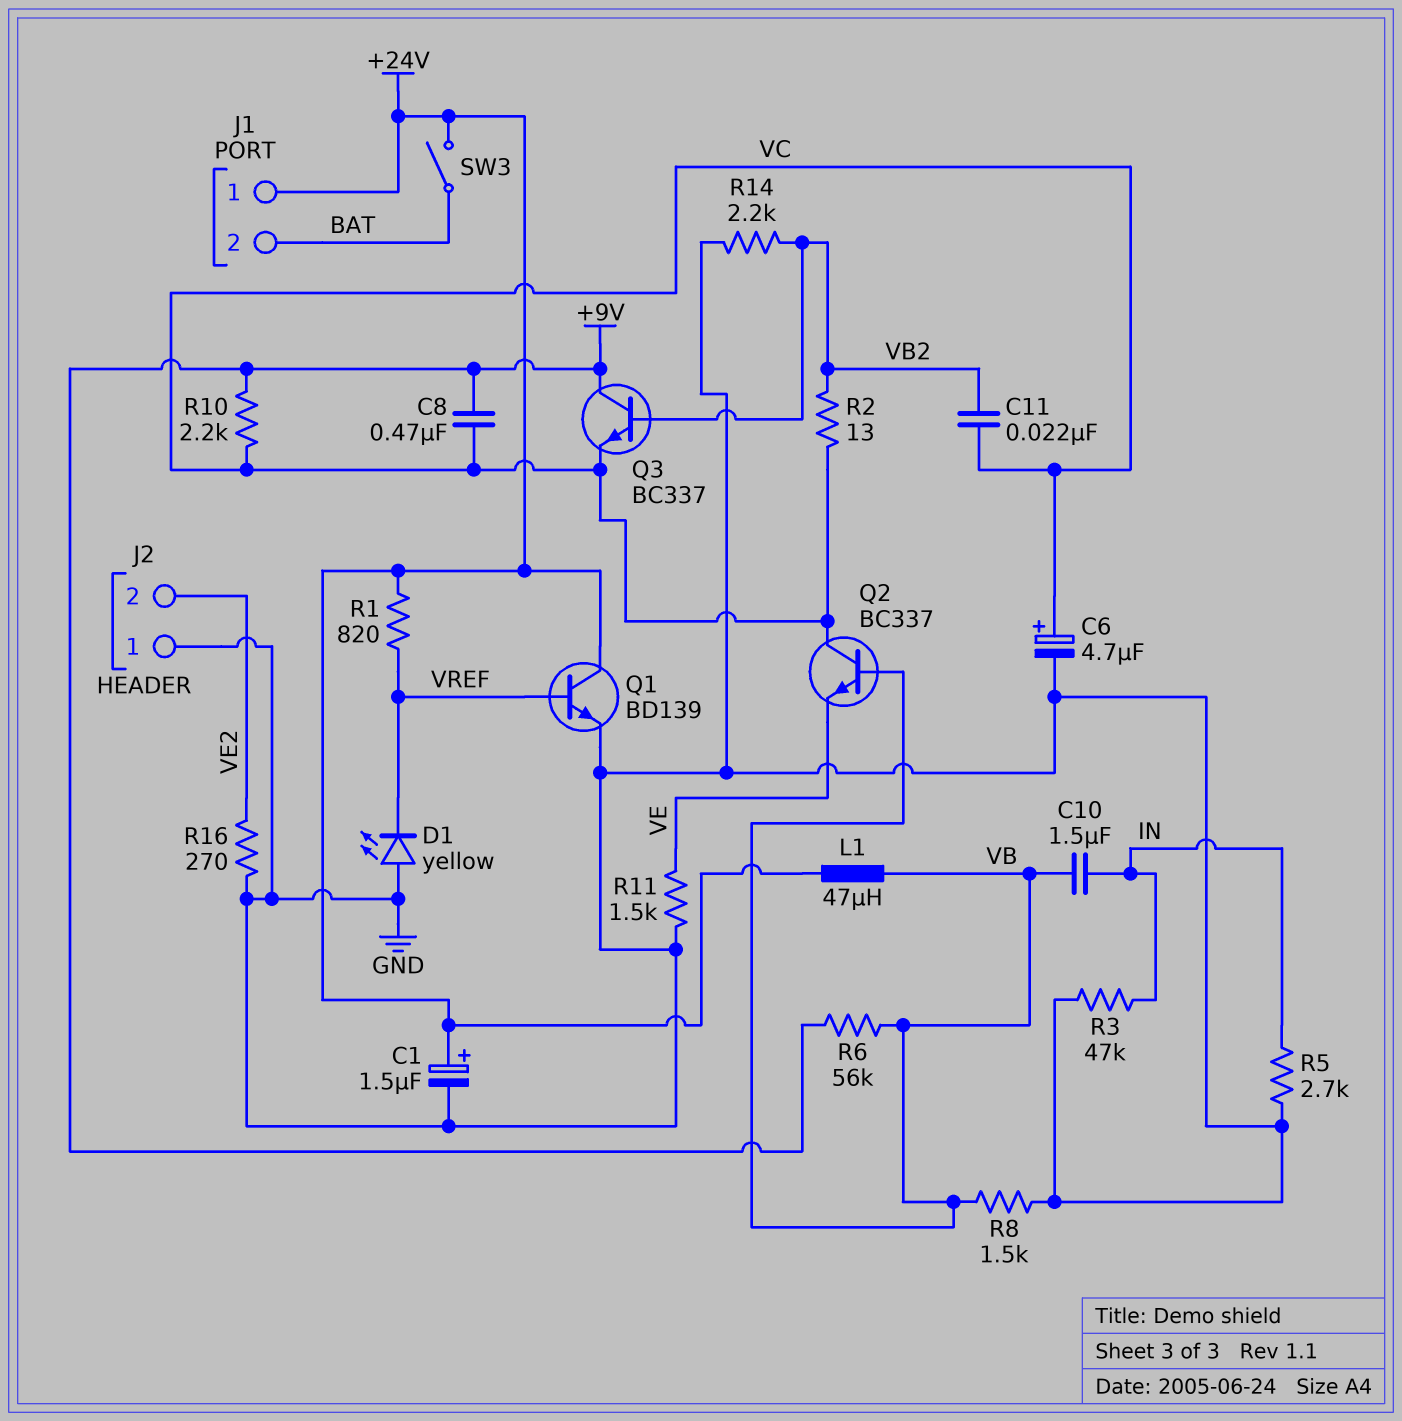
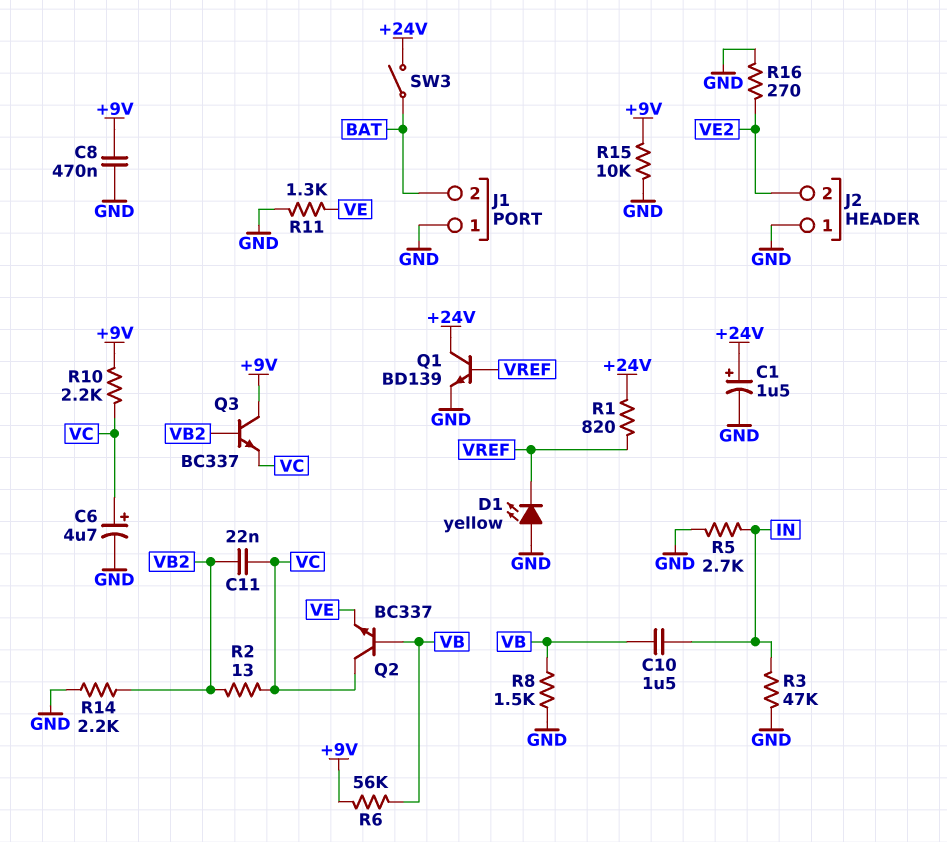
C8: 470nF (+9V, VC) -> 470nF (+9V, GND)
J1 pin 1: +24V -> GND
L1: 47uH (+24V, VB) -> none
R11: 1.5k (GND, VE) -> 1.3k (GND, VE)
R15: none -> 10k (+9V, GND)

